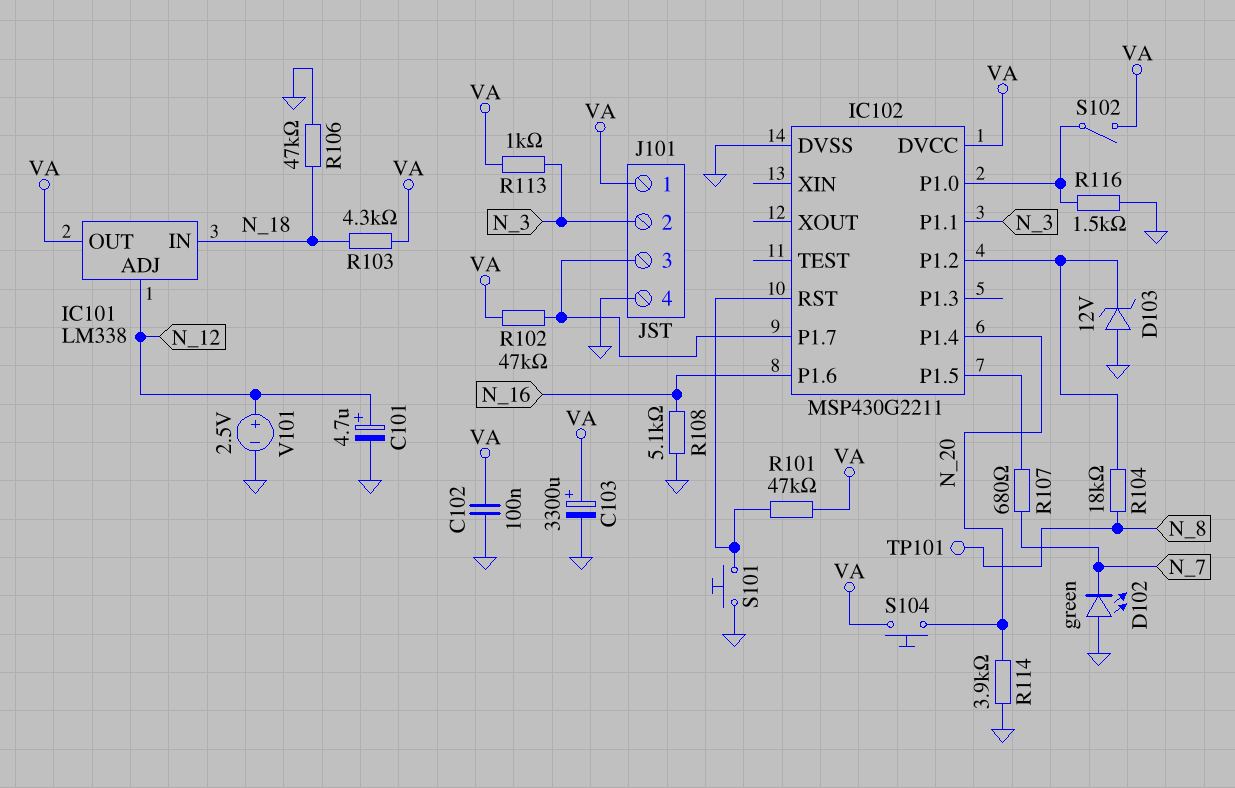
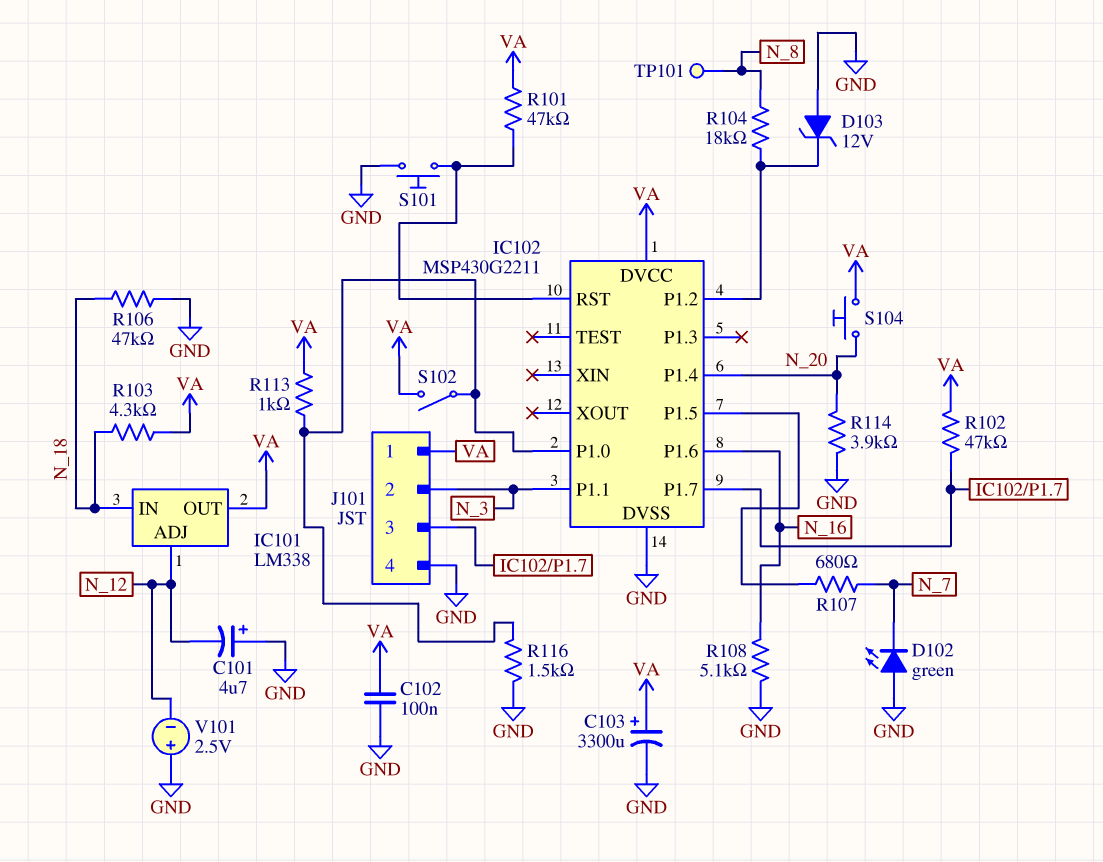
C101: 4.7uF (plus N_12, minus GND) -> 4.7uF (plus GND, minus N_12)
R113: 1k (N_3, VA) -> 1k (IC102/P1.0, VA)
V101: 2.5V (plus N_12, minus GND) -> 2.5V (plus GND, minus N_12)

